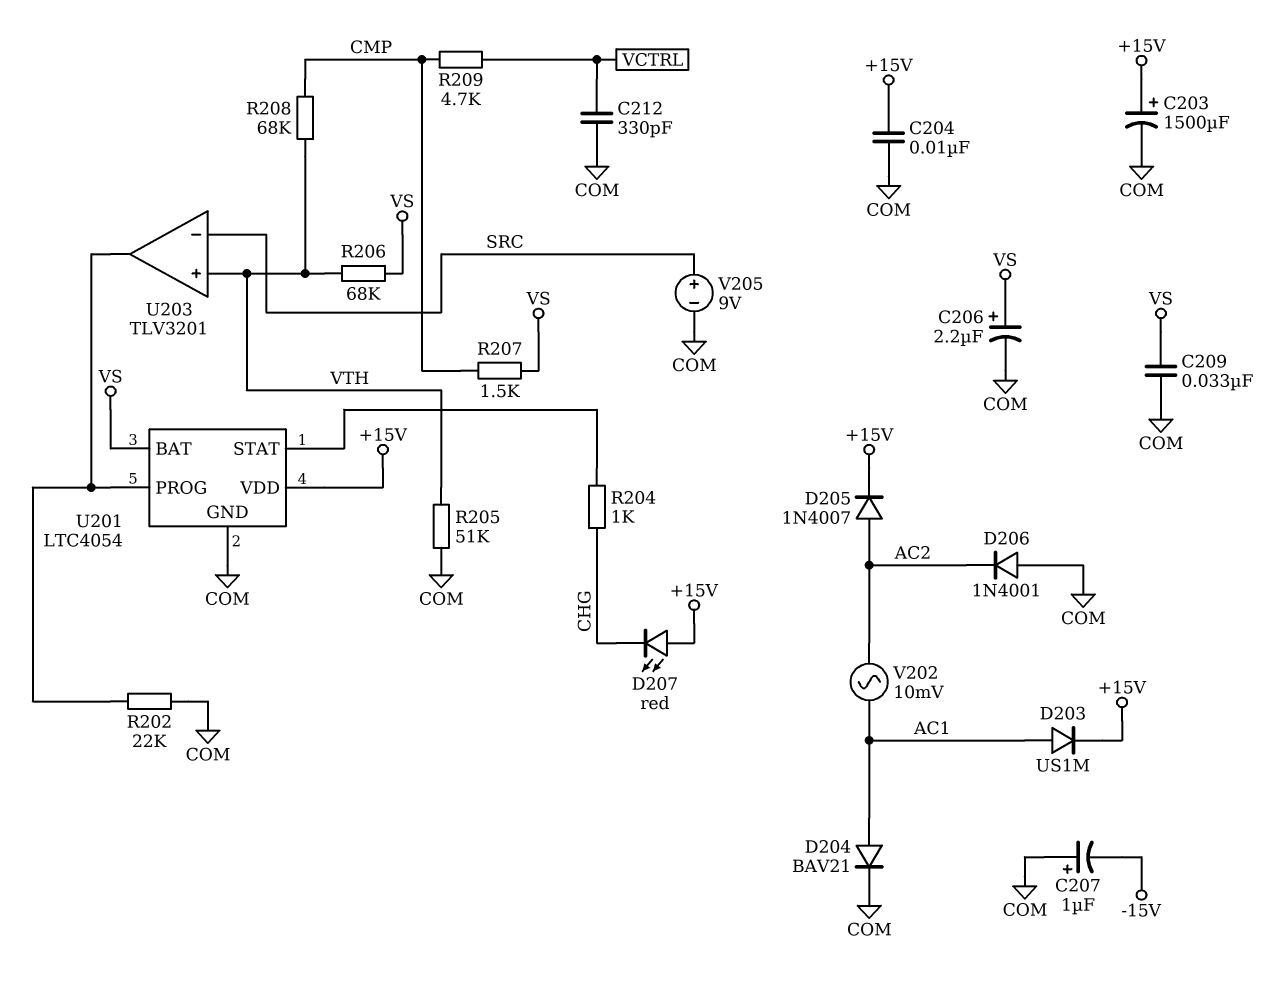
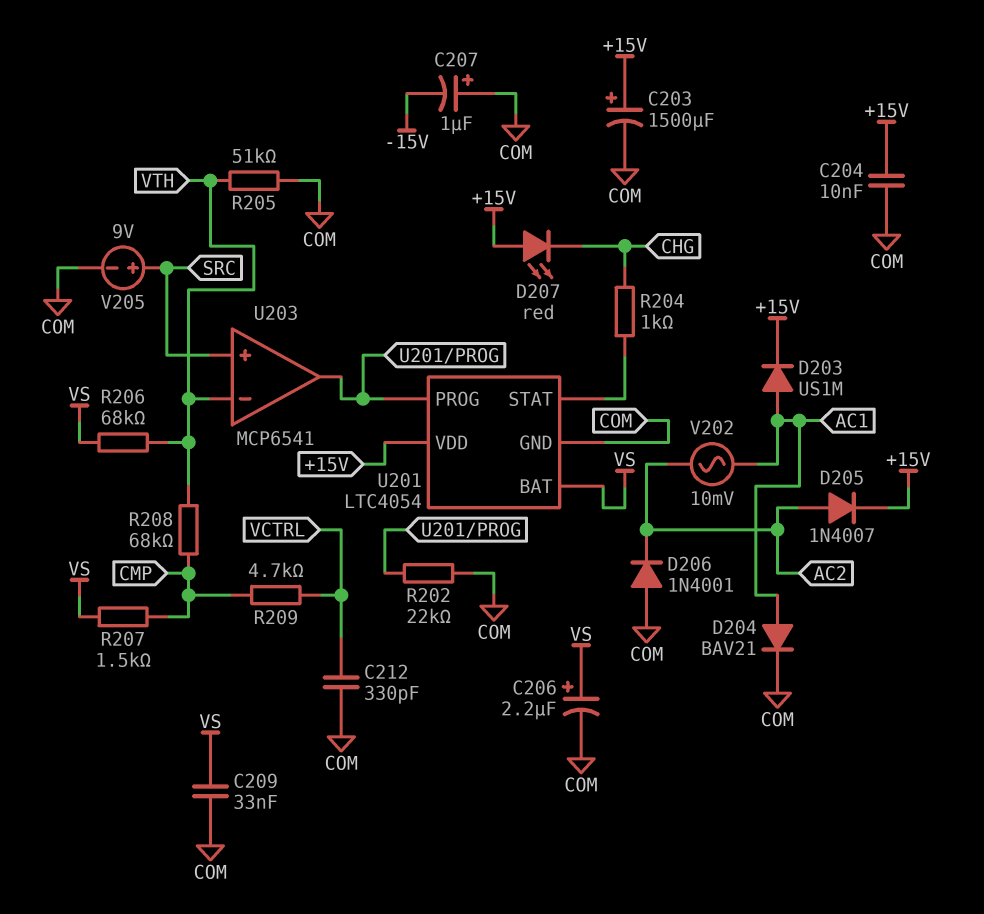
U203: TLV3201 -> MCP6541
U203 pin in+: VTH -> SRC
U203 pin in-: SRC -> VTH

